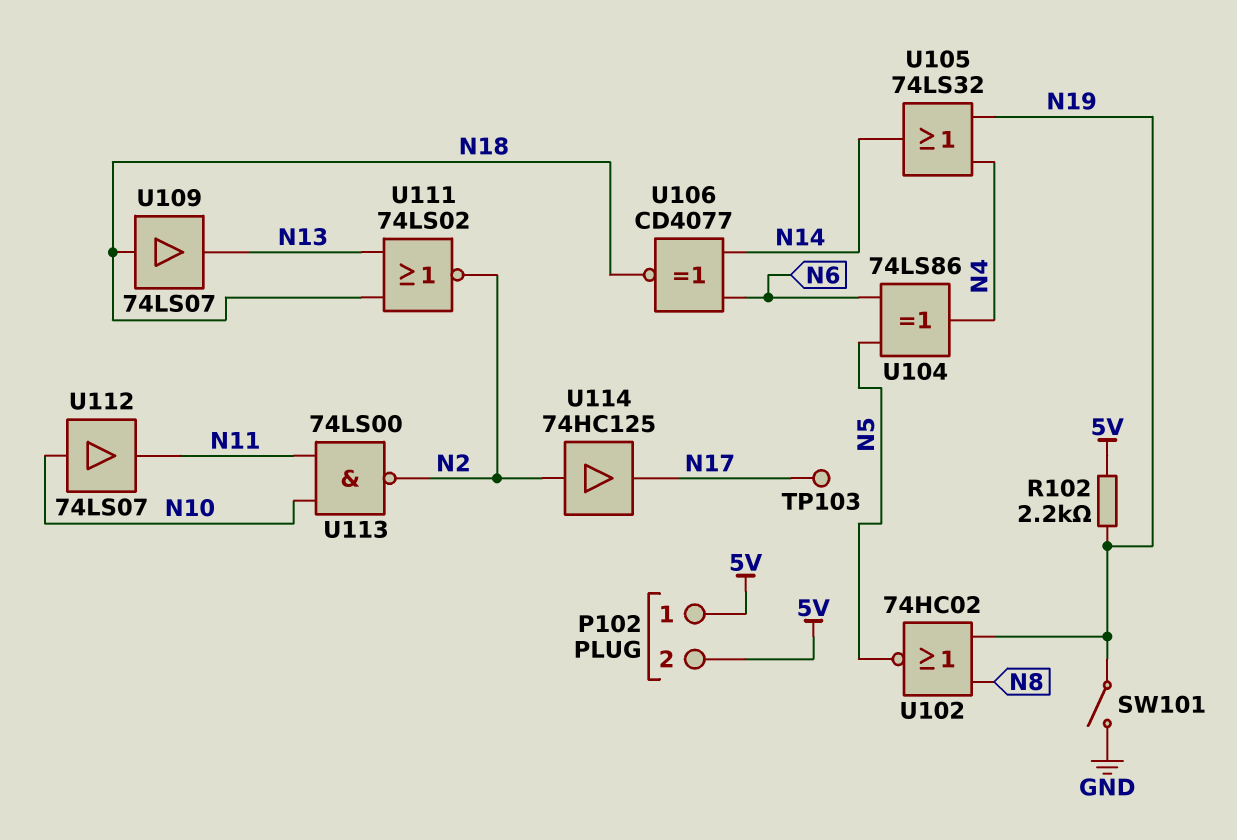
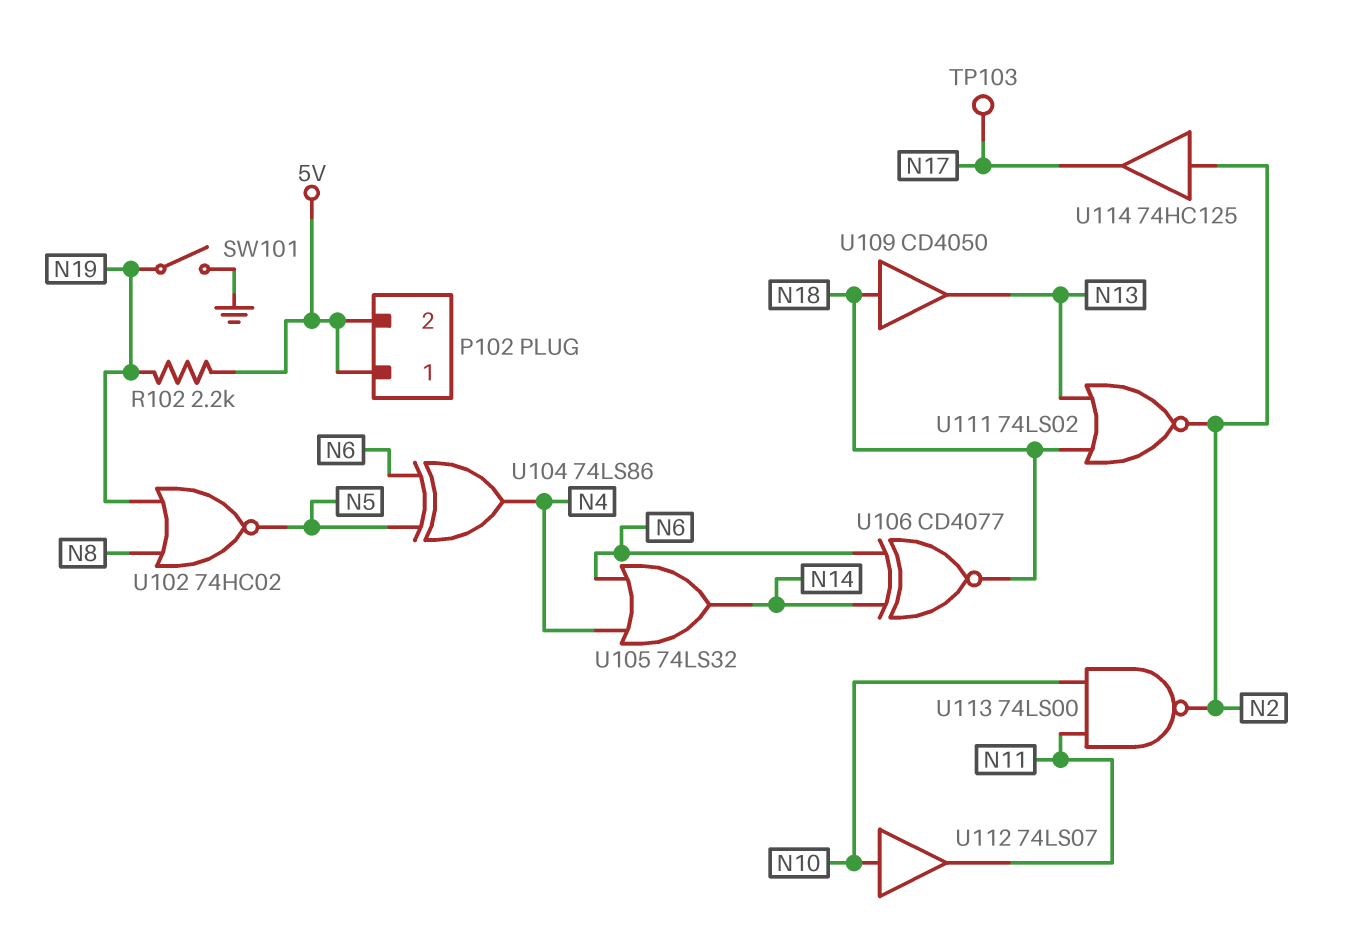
U105: OR 74LS32 (in N4, in N19, out N14) -> OR 74LS32 (in N4, in N6, out N14)
U109: buffer 74LS07 (in N18, out N13) -> buffer CD4050 (in N18, out N13)

